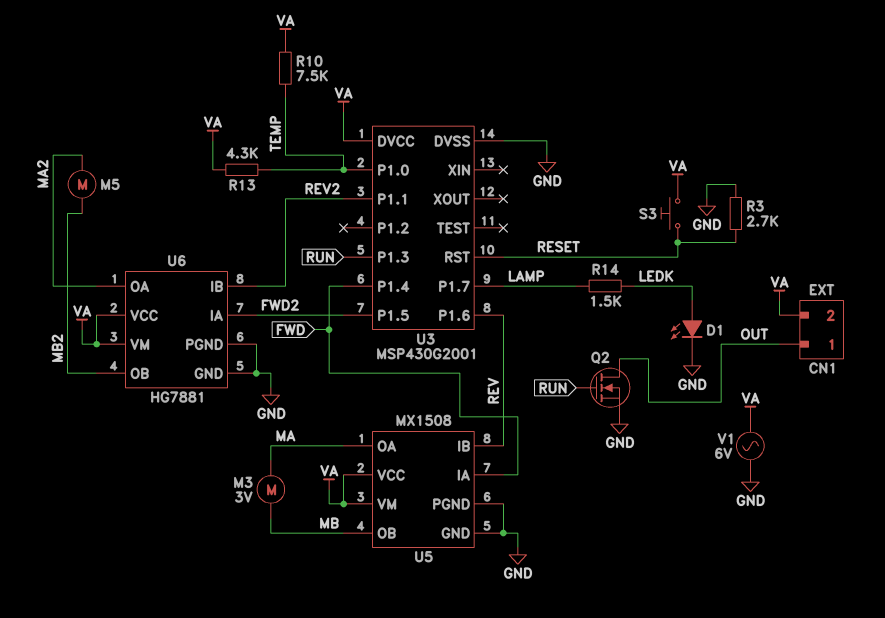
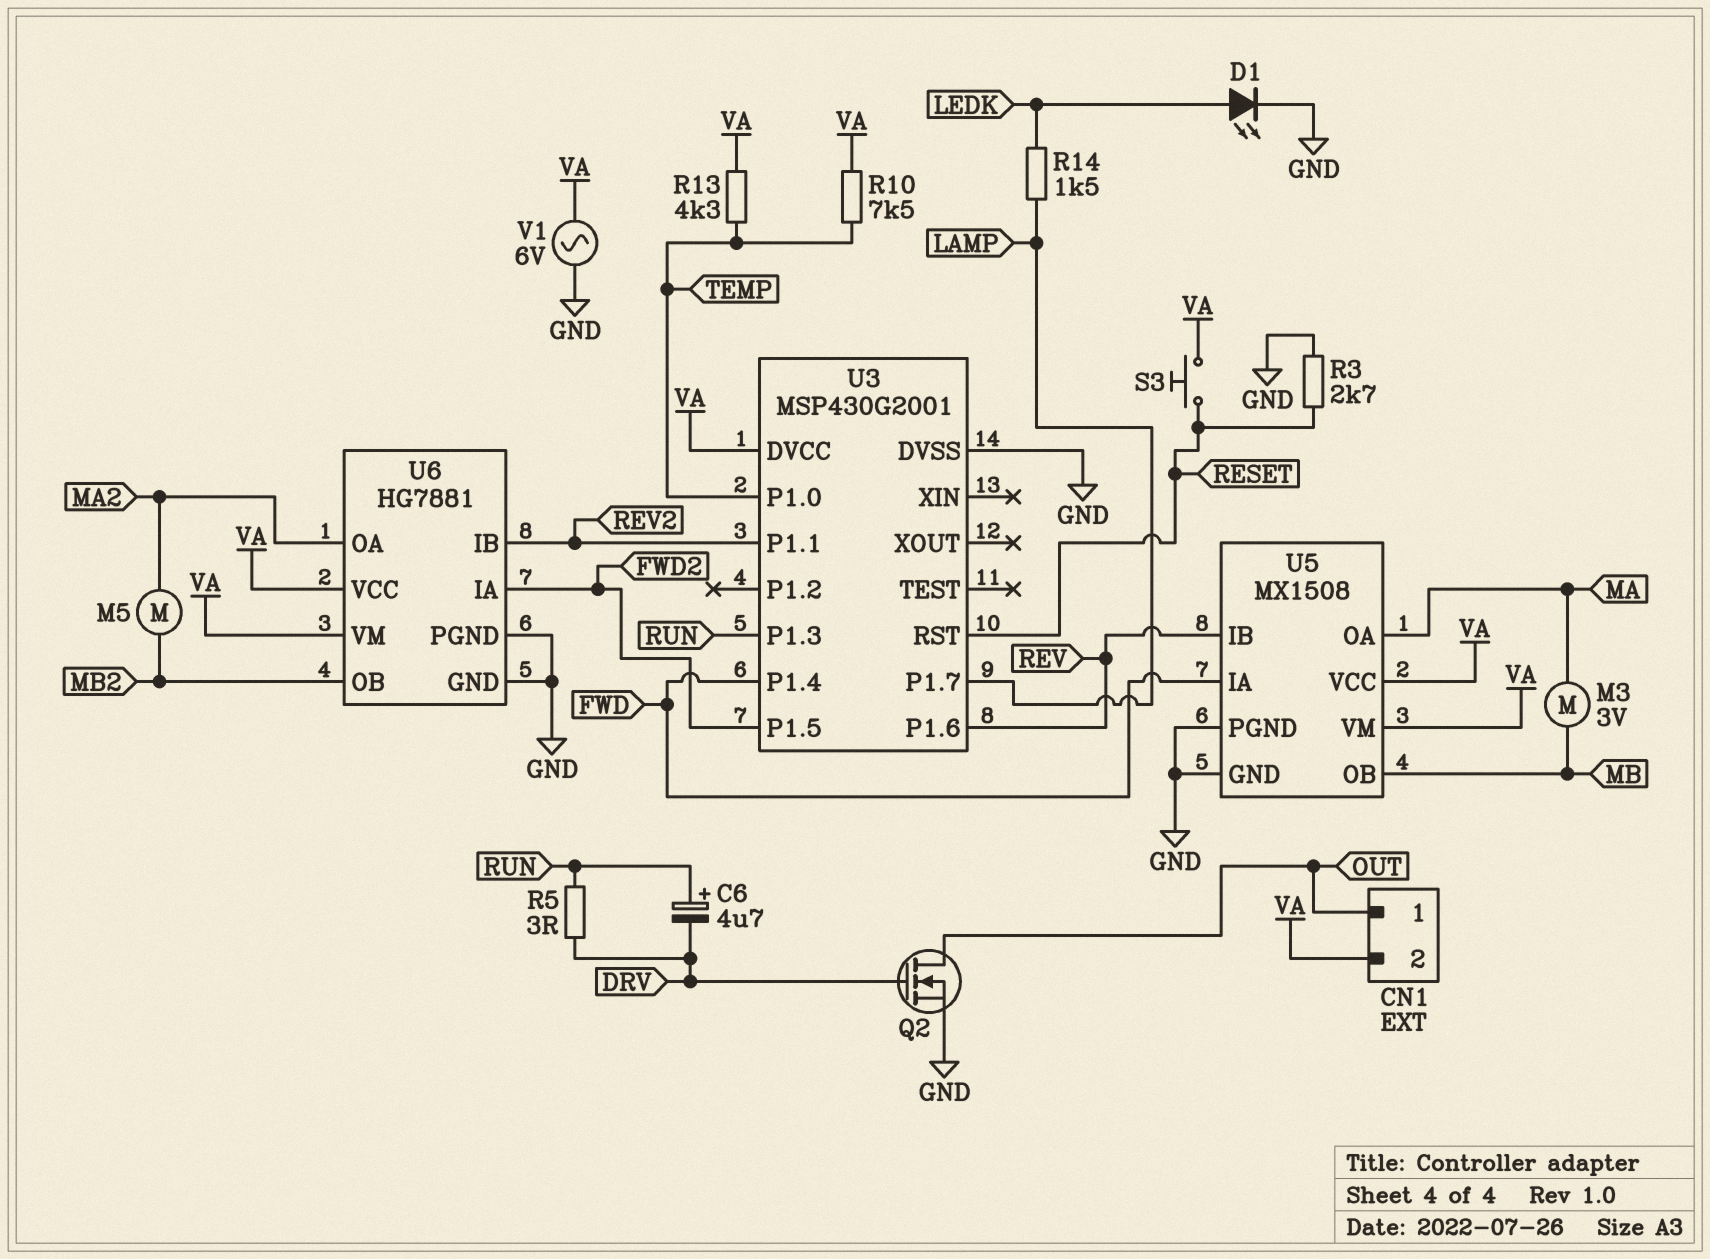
C6: none -> 4.7uF (plus RUN, minus DRV)
Q2: NMOS (G RUN, D OUT, S GND) -> NMOS (G DRV, D OUT, S GND)
R5: none -> 3 (DRV, RUN)

